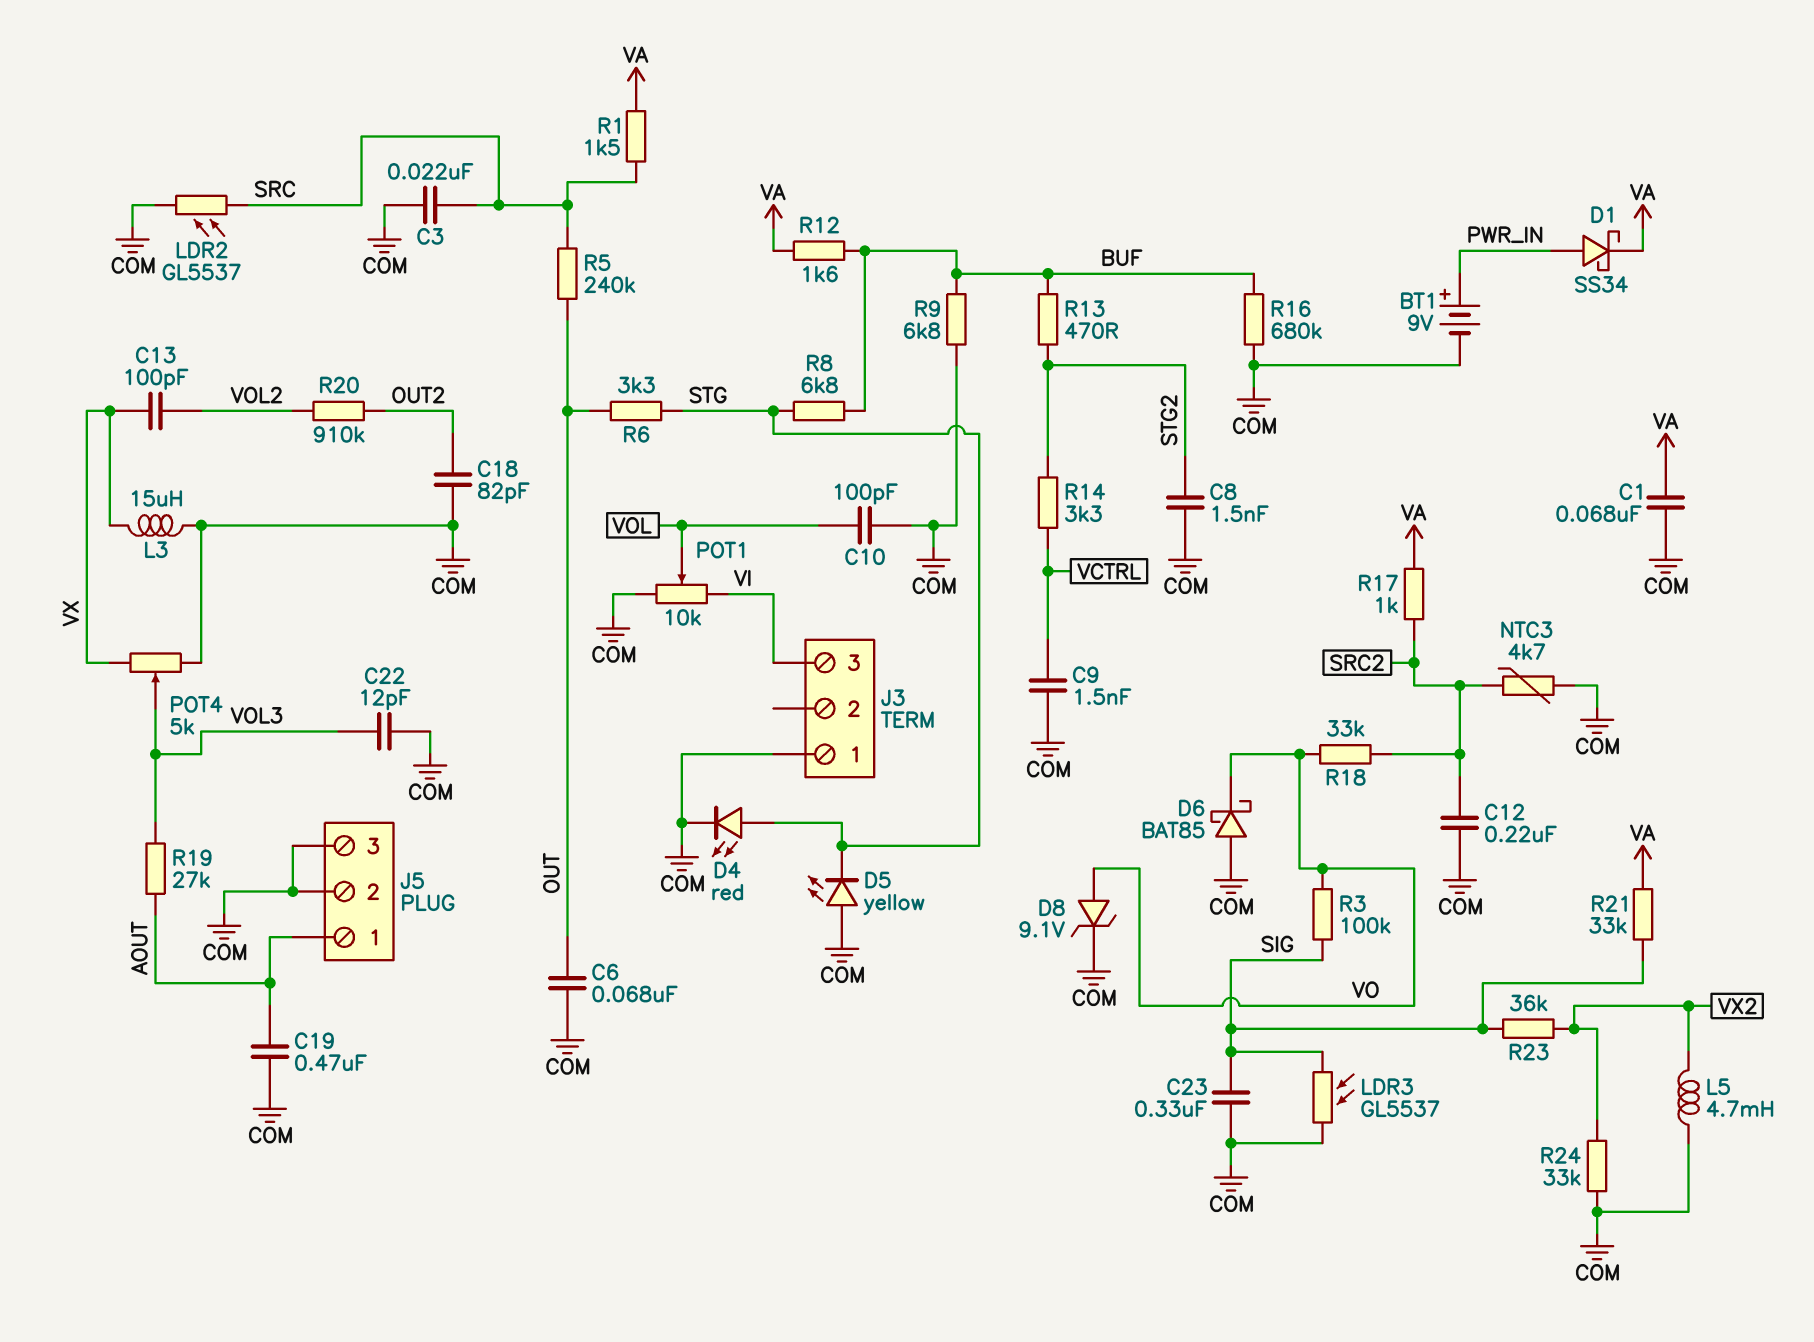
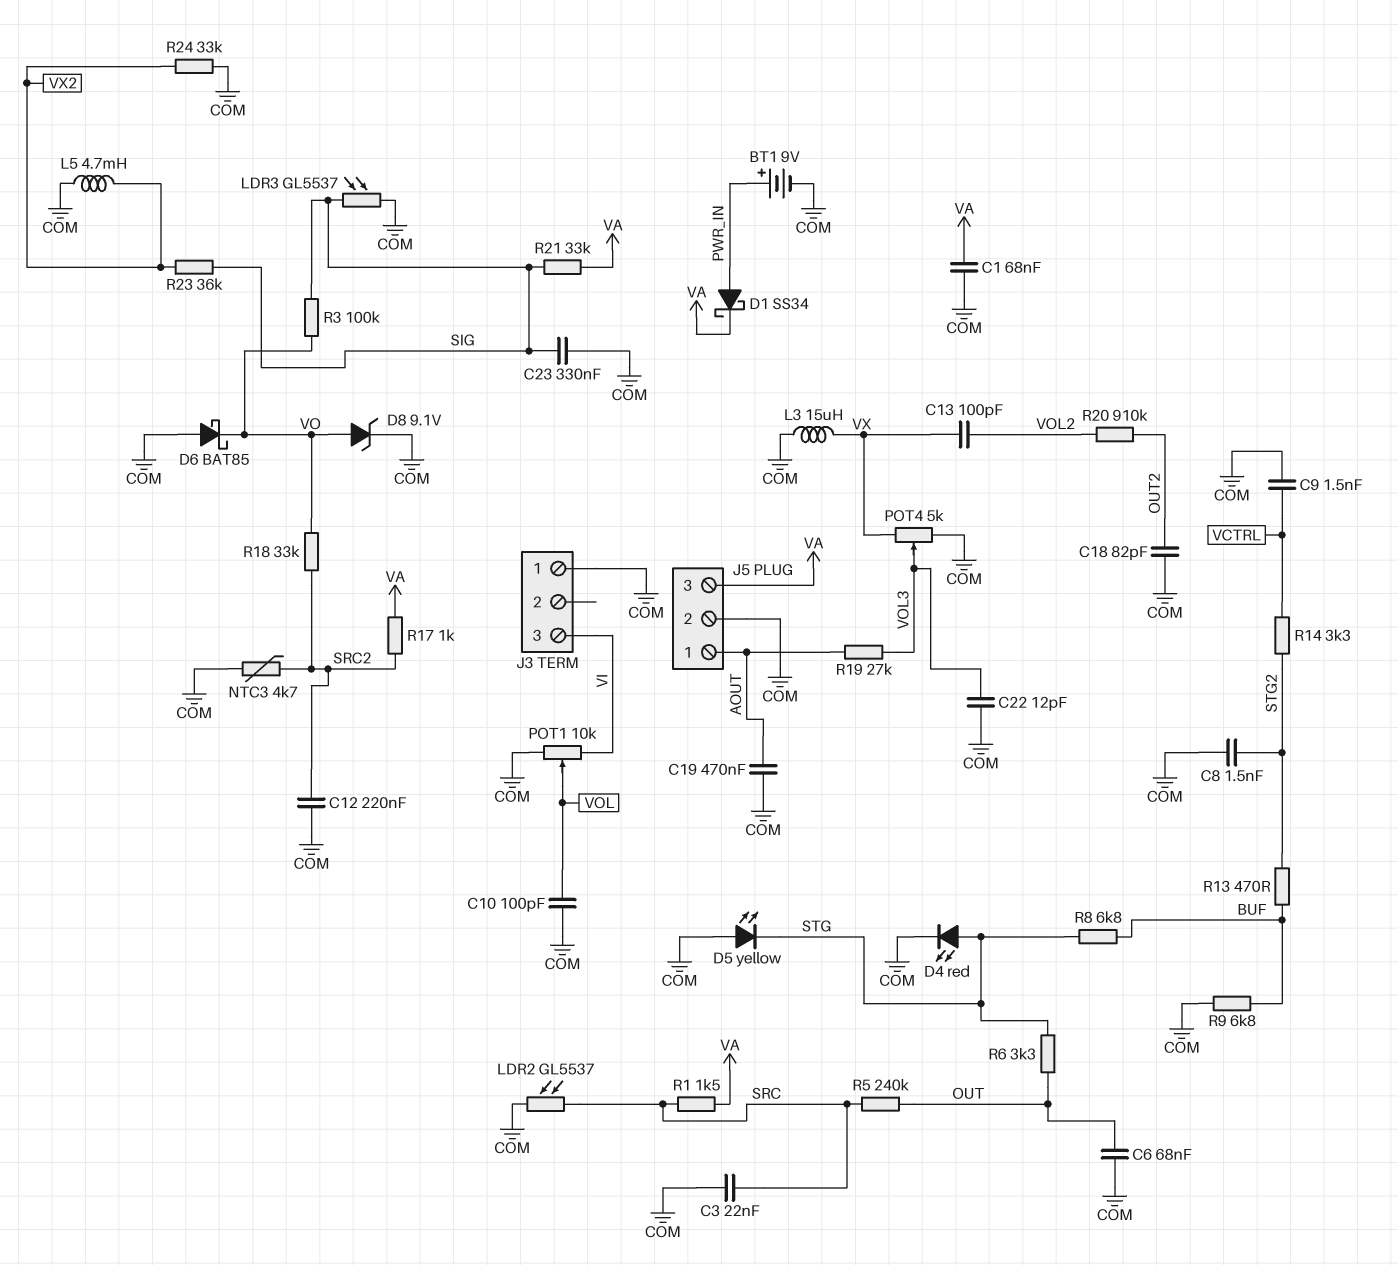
J5 pin 3: COM -> VA
R12: 1.6k (BUF, VA) -> none
R16: 680k (BUF, COM) -> none

